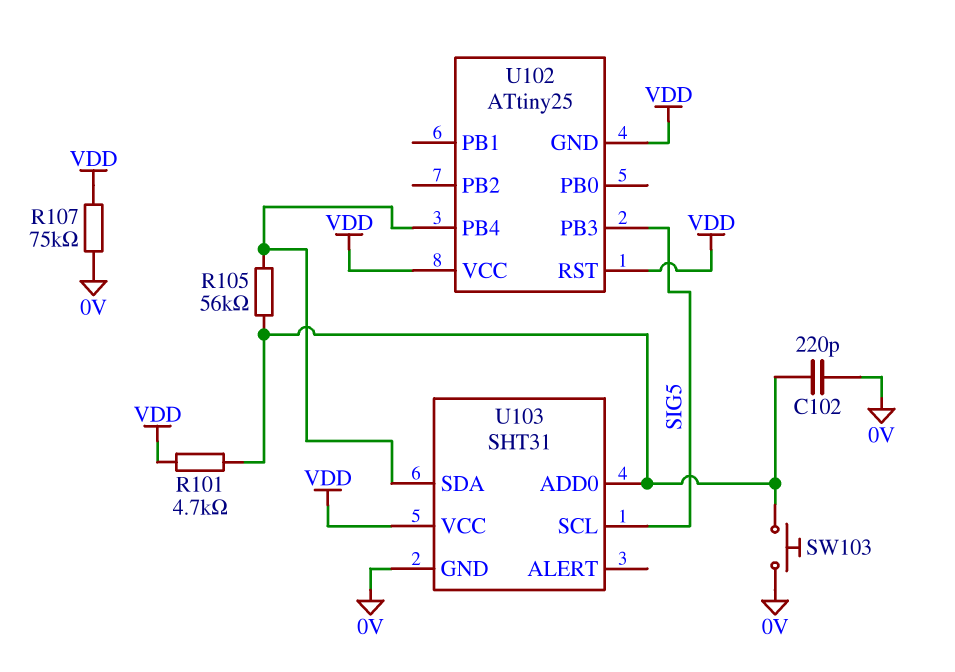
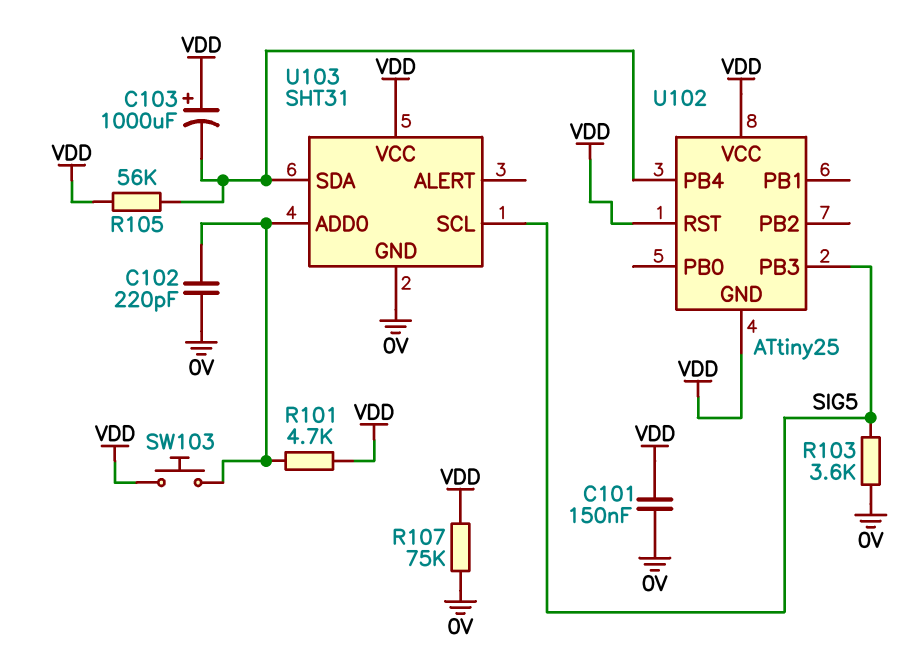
C101: none -> 150nF (0V, VDD)
C103: none -> 1000uF (plus VDD, minus U102/PB4)
R103: none -> 3.6k (0V, SIG5)
R105: 56k (U102/PB4, U103/ADD0) -> 56k (U102/PB4, VDD)
SW103: button (0V, U103/ADD0) -> button (U103/ADD0, VDD)

